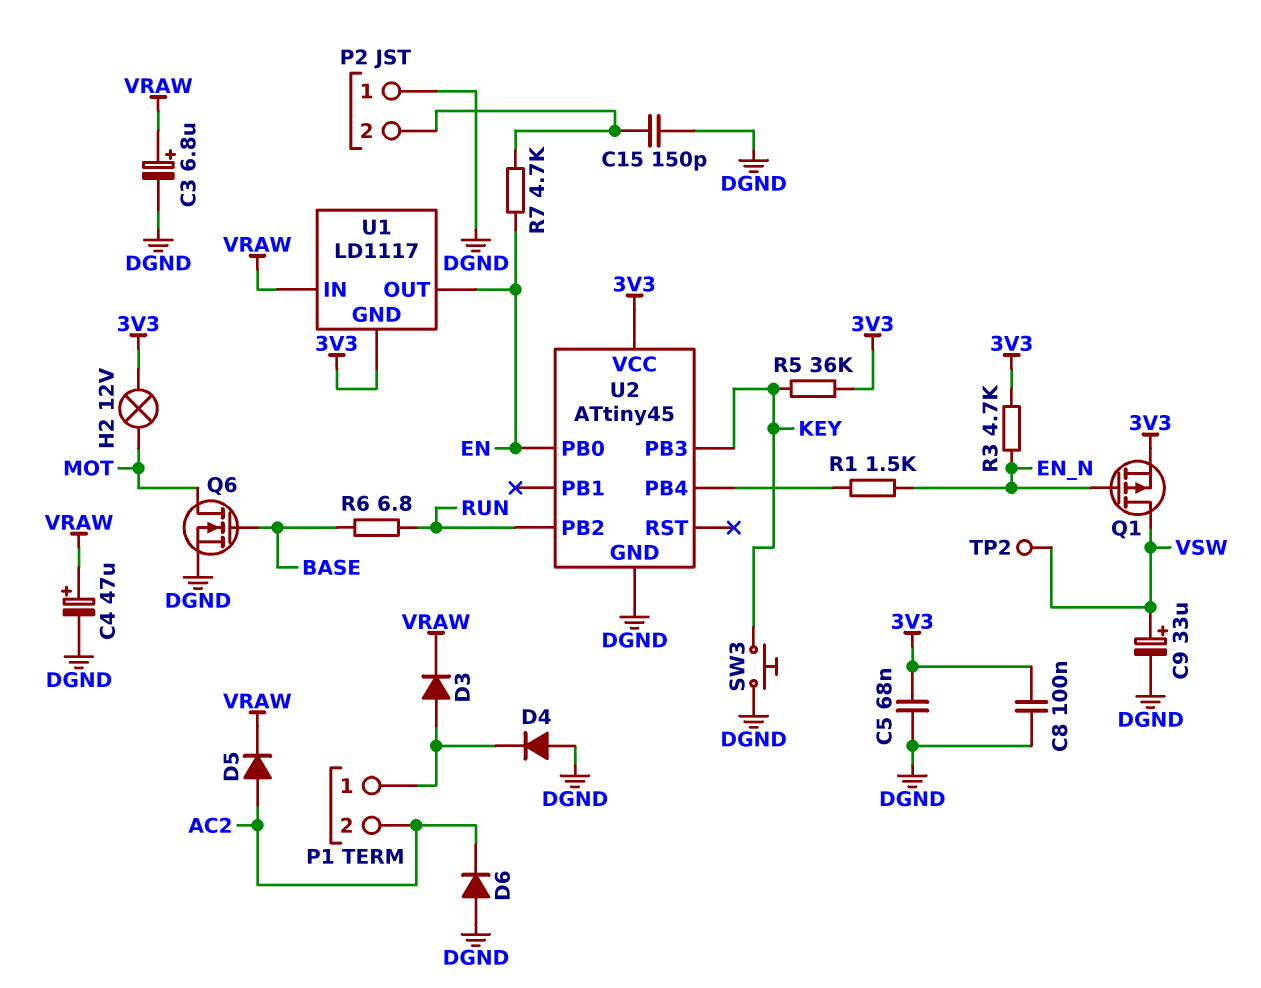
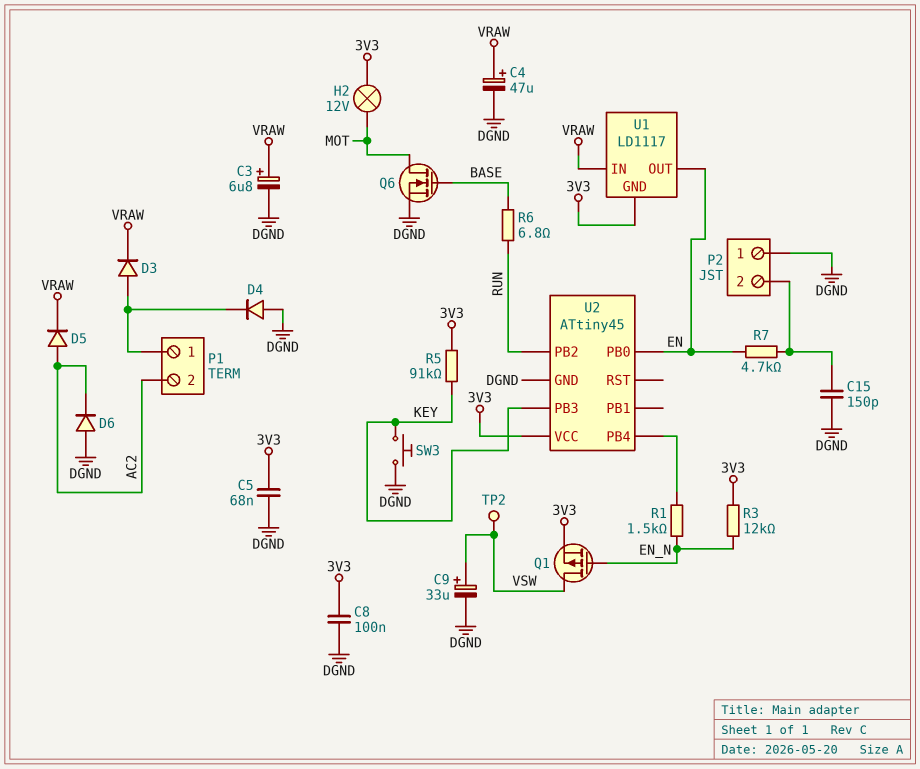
R3: 4.7k (3V3, EN_N) -> 12k (3V3, EN_N)
R5: 36k (3V3, KEY) -> 91k (3V3, KEY)

